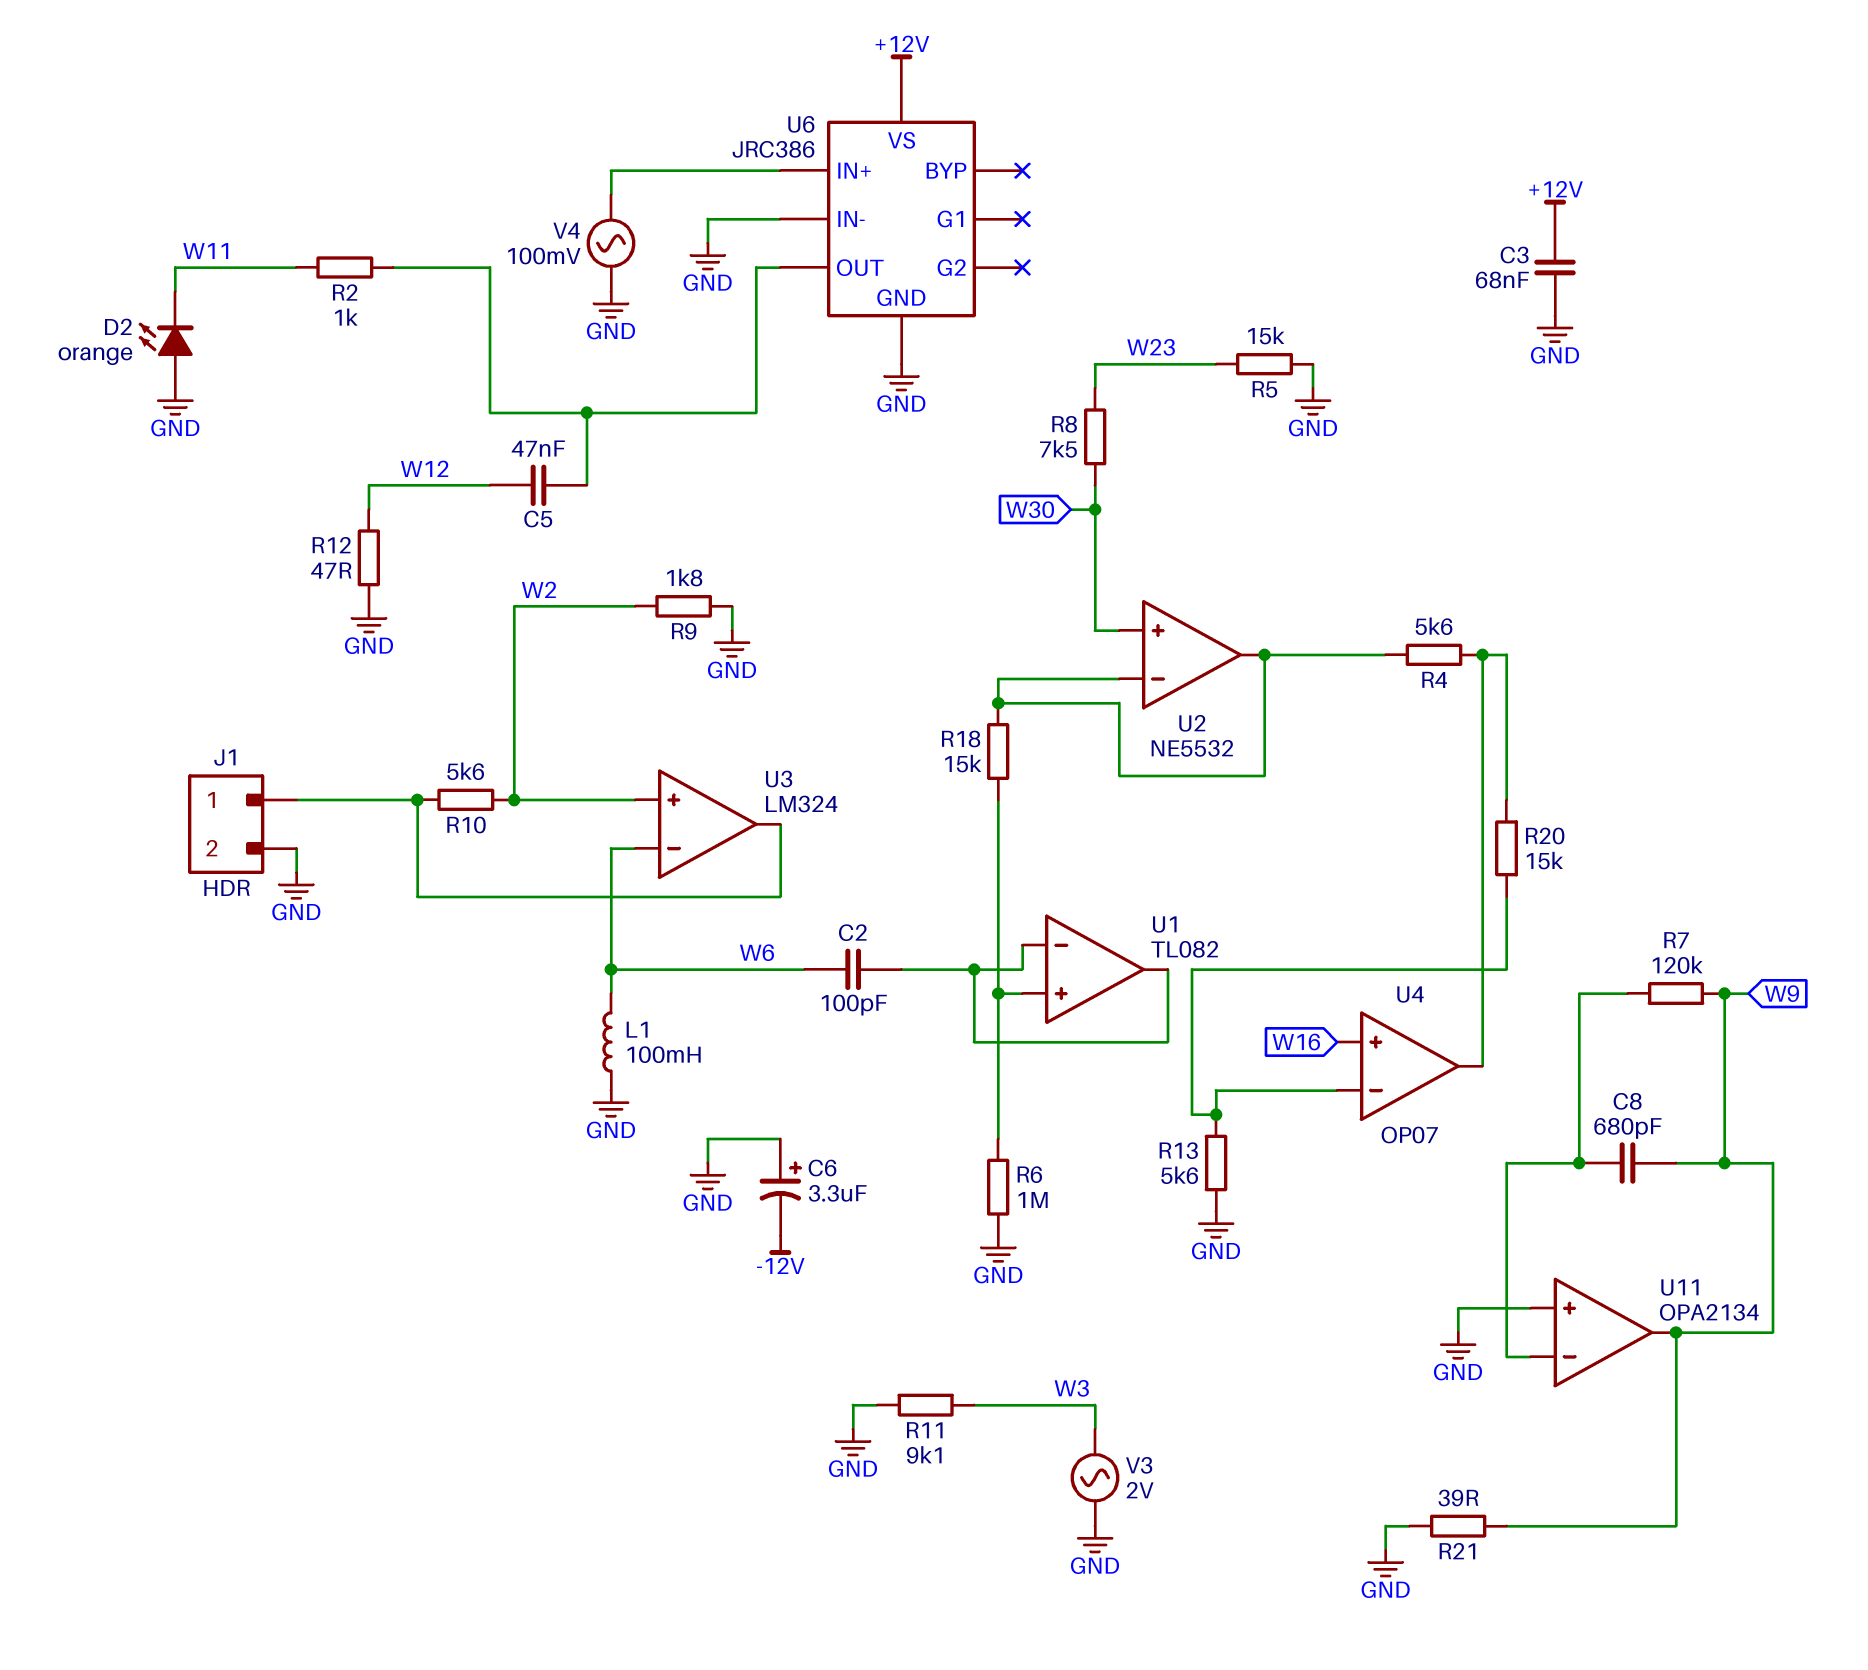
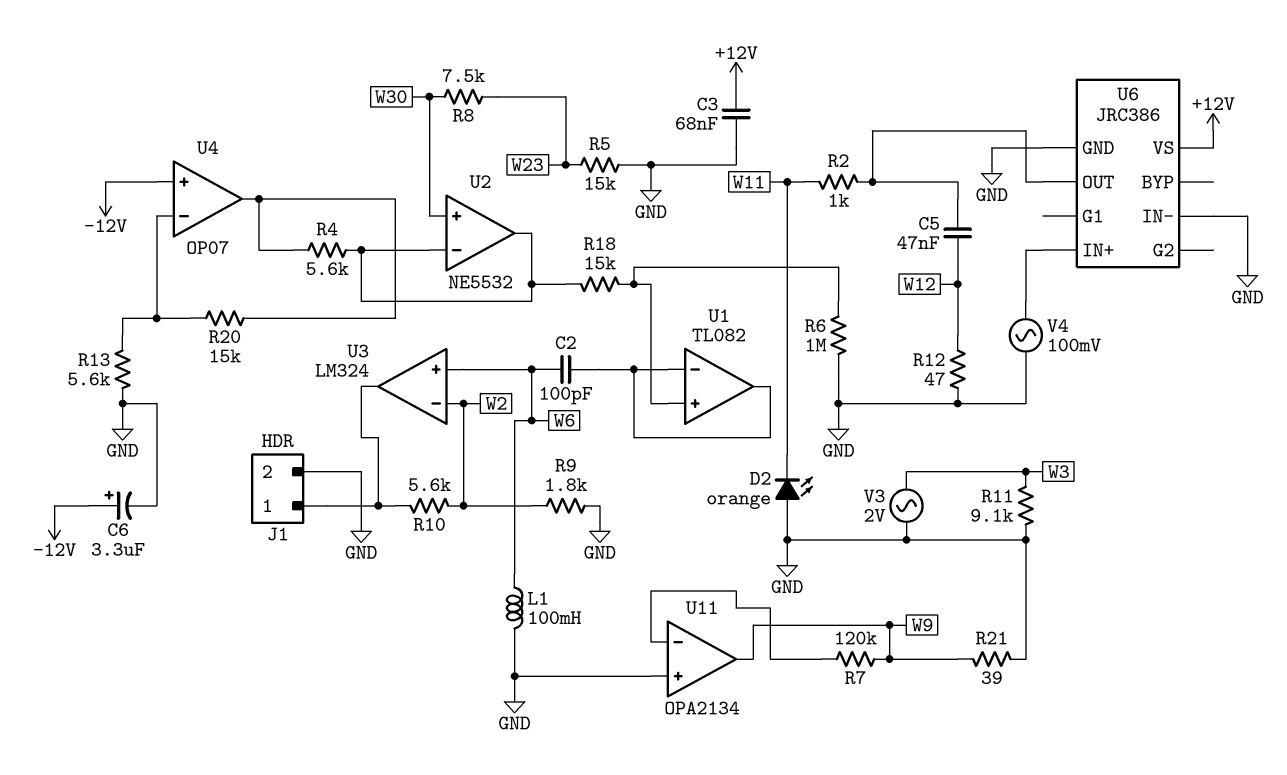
C6: 3.3uF (plus GND, minus -12V) -> 3.3uF (plus -12V, minus GND)
C8: 680pF (U11/in-, W9) -> none
U3 pin in+: W2 -> W6
U3 pin in-: W6 -> W2
U4 pin in+: W16 -> -12V

